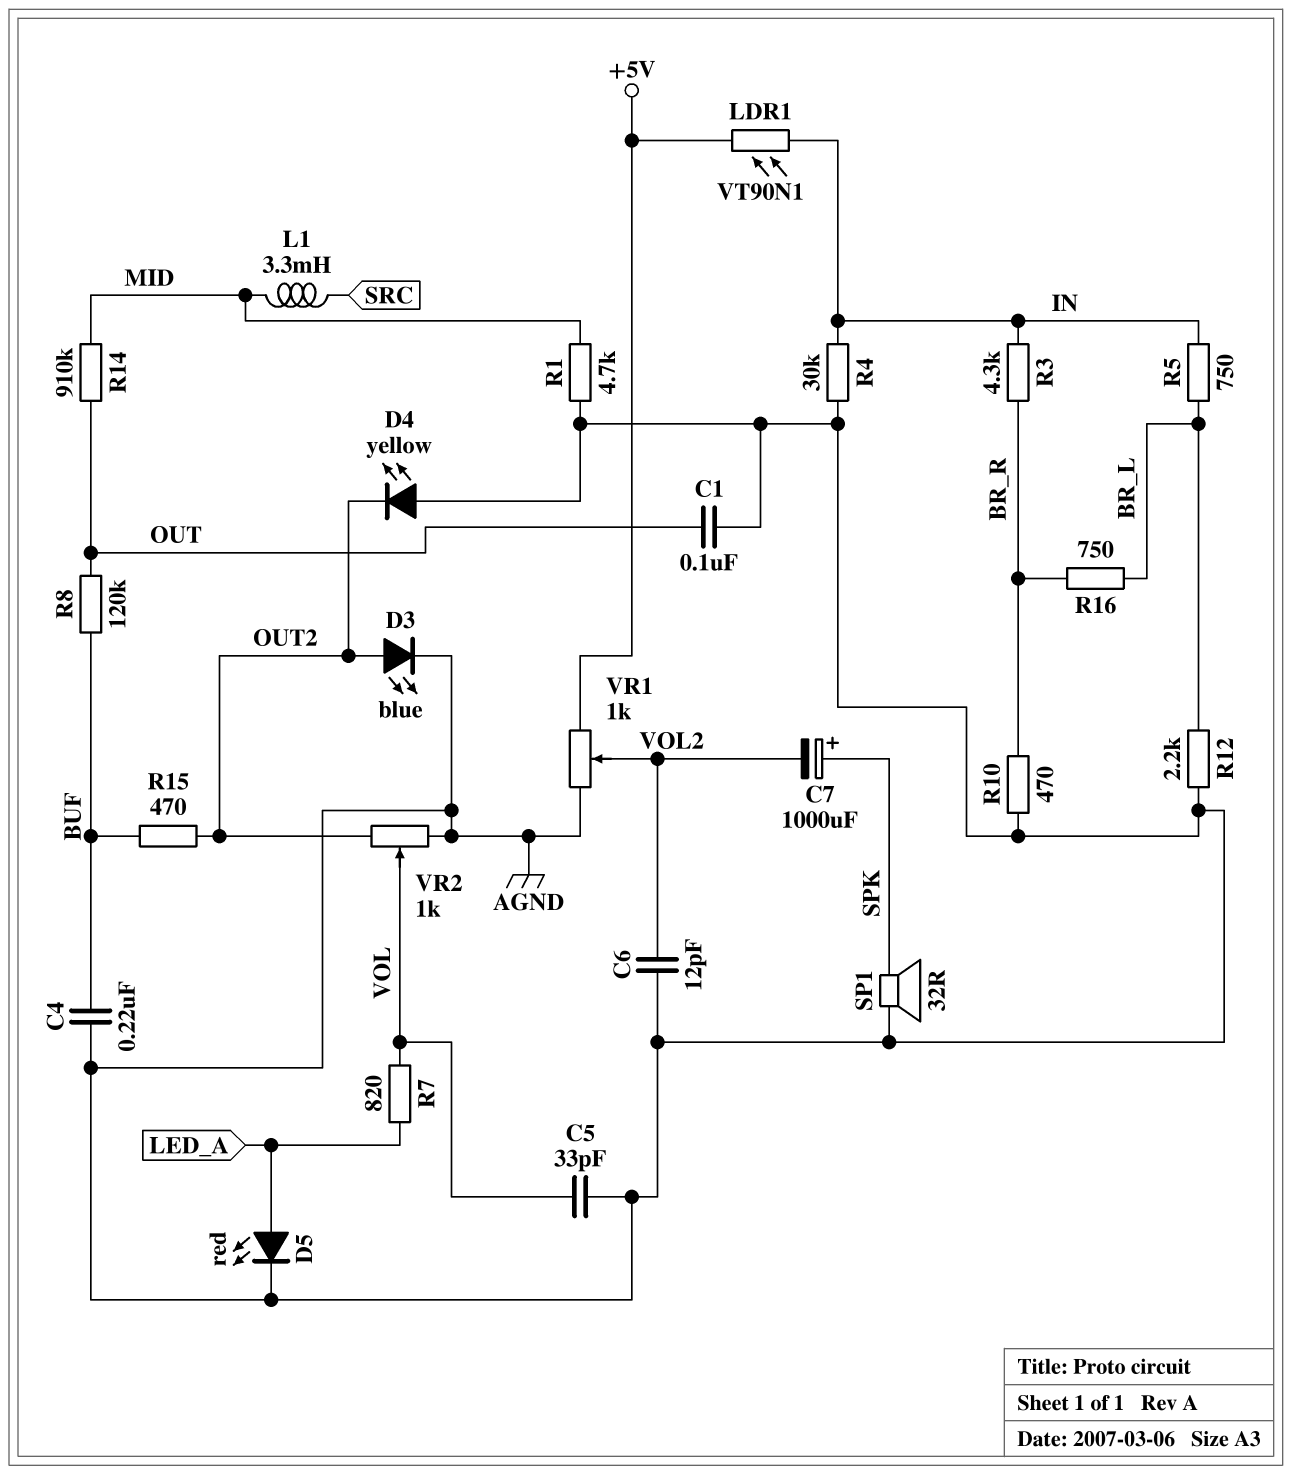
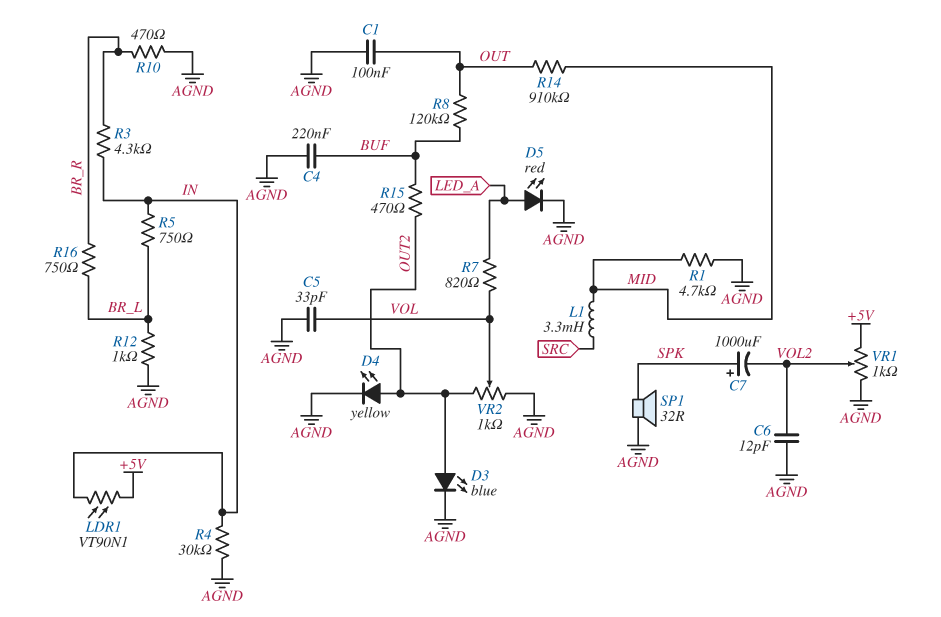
D4: LED yellow (A AGND, K OUT2) -> LED yellow (A OUT2, K AGND)
R12: 2.2k (AGND, BR_L) -> 1k (AGND, BR_L)

